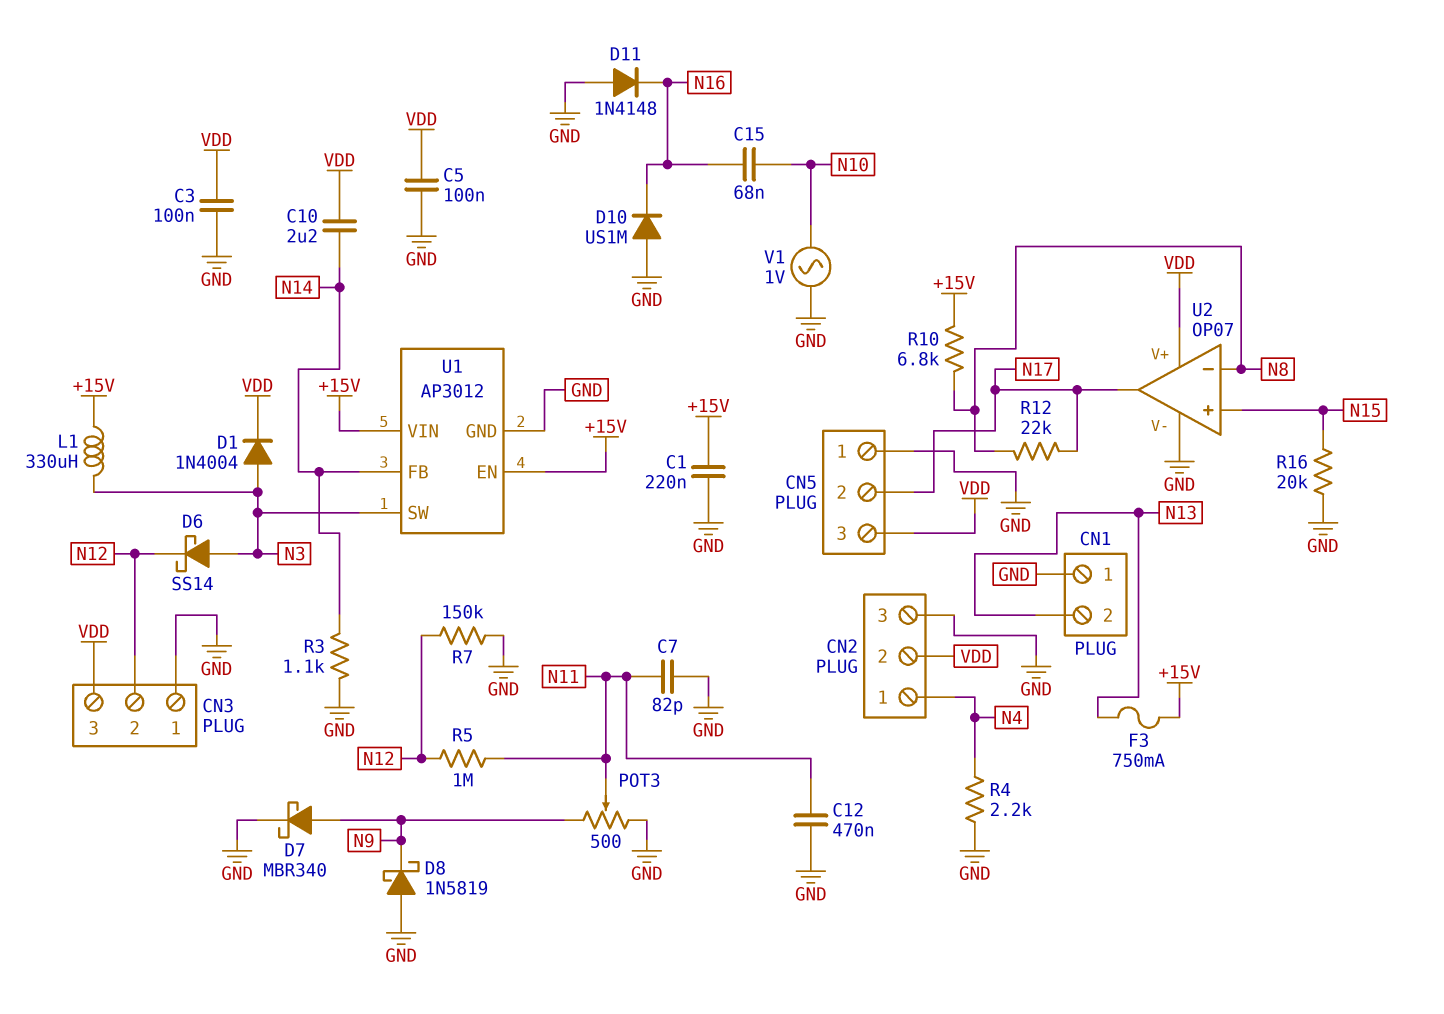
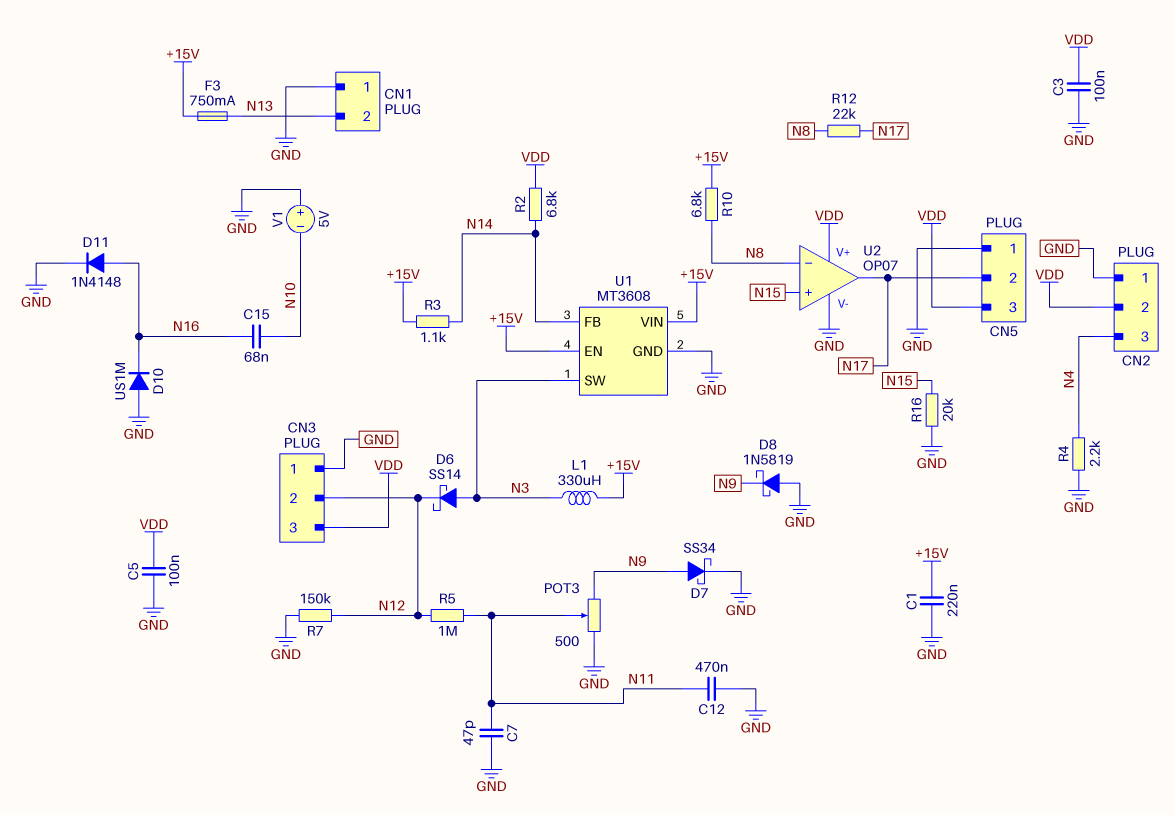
C7: 82pF (GND, N11) -> 47pF (GND, N11)
C10: 2.2uF (N14, VDD) -> none
CN2 pin 1: N4 -> GND
CN2 pin 3: GND -> N4
D1: diode 1N4004 (A N3, K VDD) -> none
D7: schottky MBR340 (A N9, K GND) -> schottky SS34 (A N9, K GND)
D11: diode 1N4148 (A GND, K N16) -> diode 1N4148 (A N16, K GND)
R2: none -> 6.8k (N14, VDD)
R3: 1.1k (GND, N14) -> 1.1k (+15V, N14)
U1: AP3012 -> MT3608
V1: AC 1V (GND, N10) -> 5V (plus GND, minus N10)

